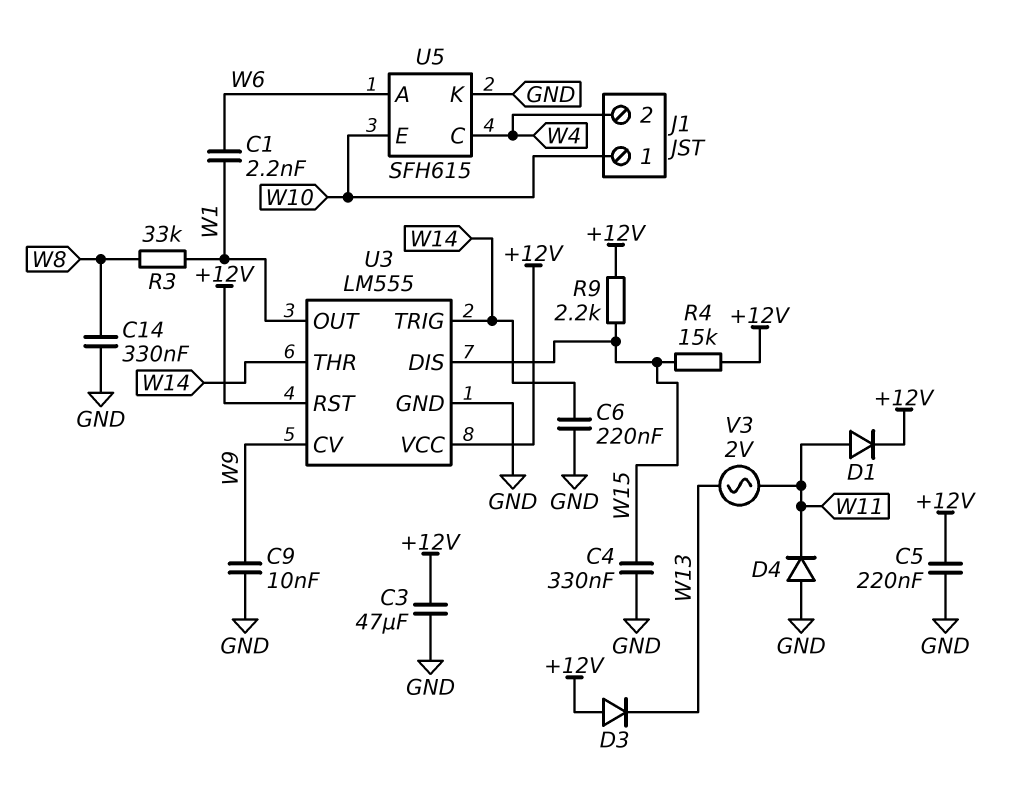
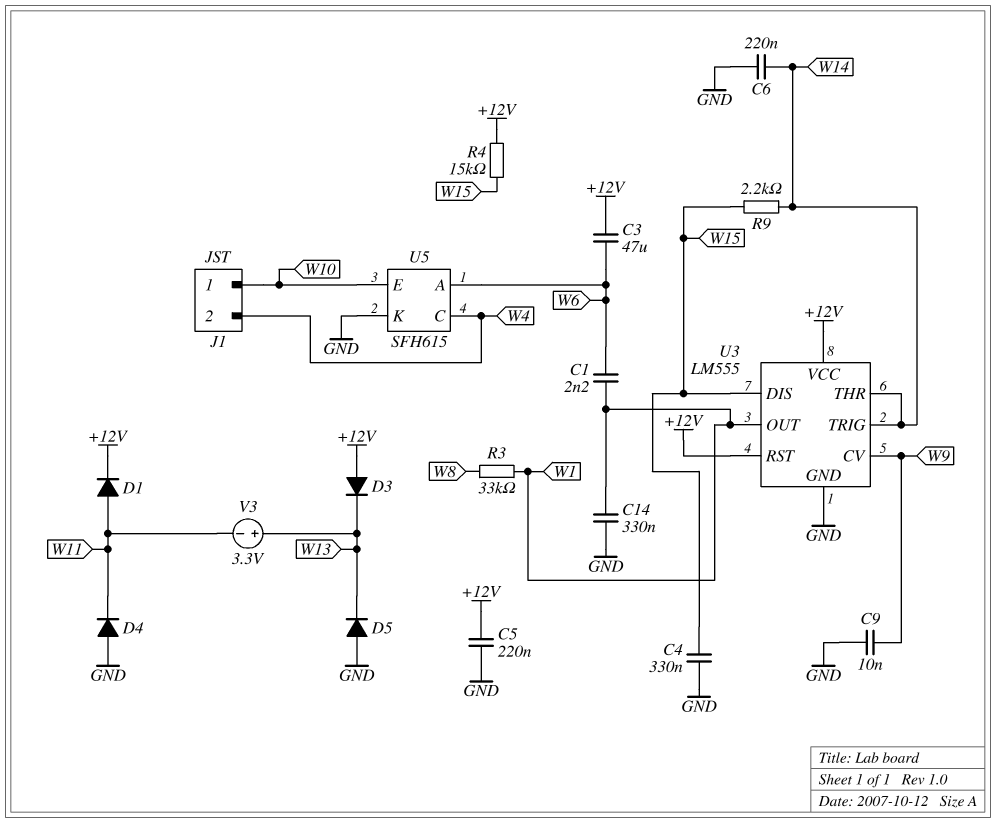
C3: 47uF (+12V, GND) -> 47uF (+12V, W6)
C14: 330nF (GND, W8) -> 330nF (GND, W1)
D5: none -> diode (A GND, K W13)
R9: 2.2k (+12V, W15) -> 2.2k (W14, W15)
V3: AC 2V (W11, W13) -> 3.3V (plus W13, minus W11)

